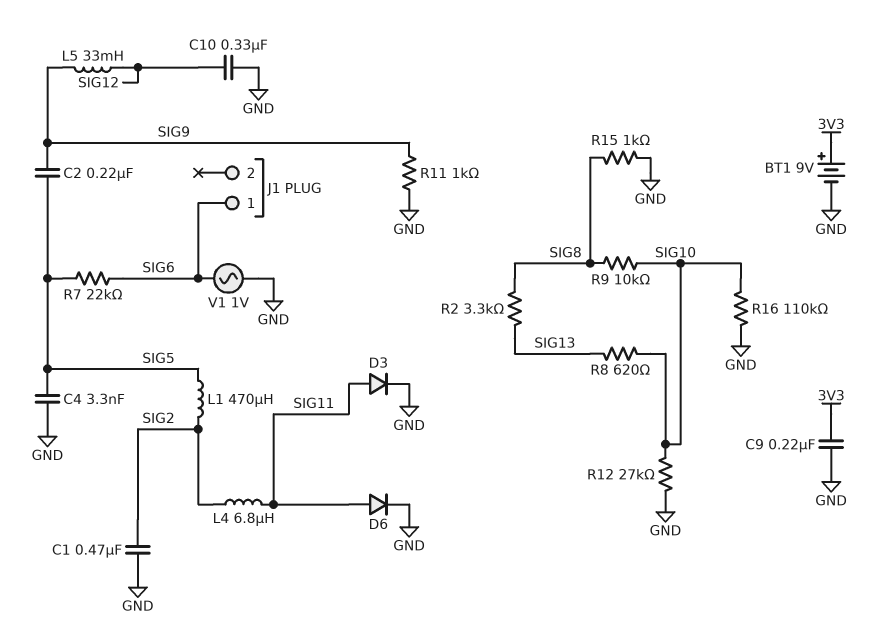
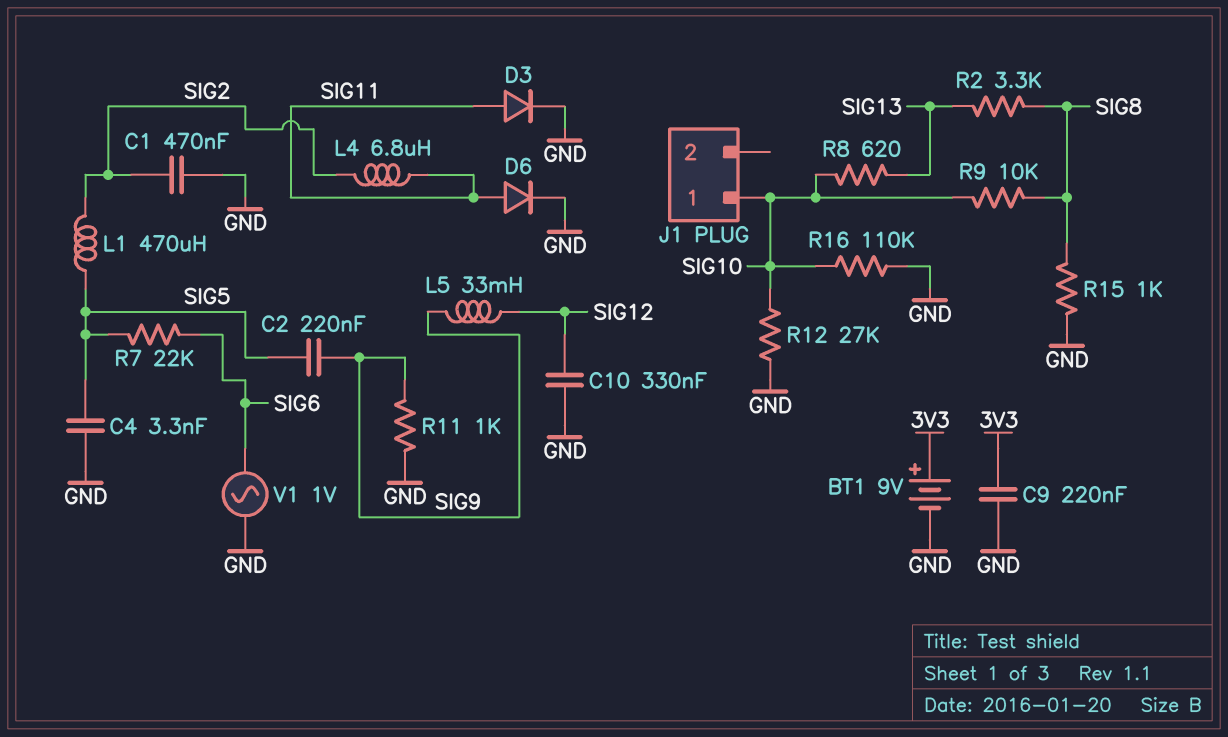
J1 pin 1: SIG6 -> SIG10

